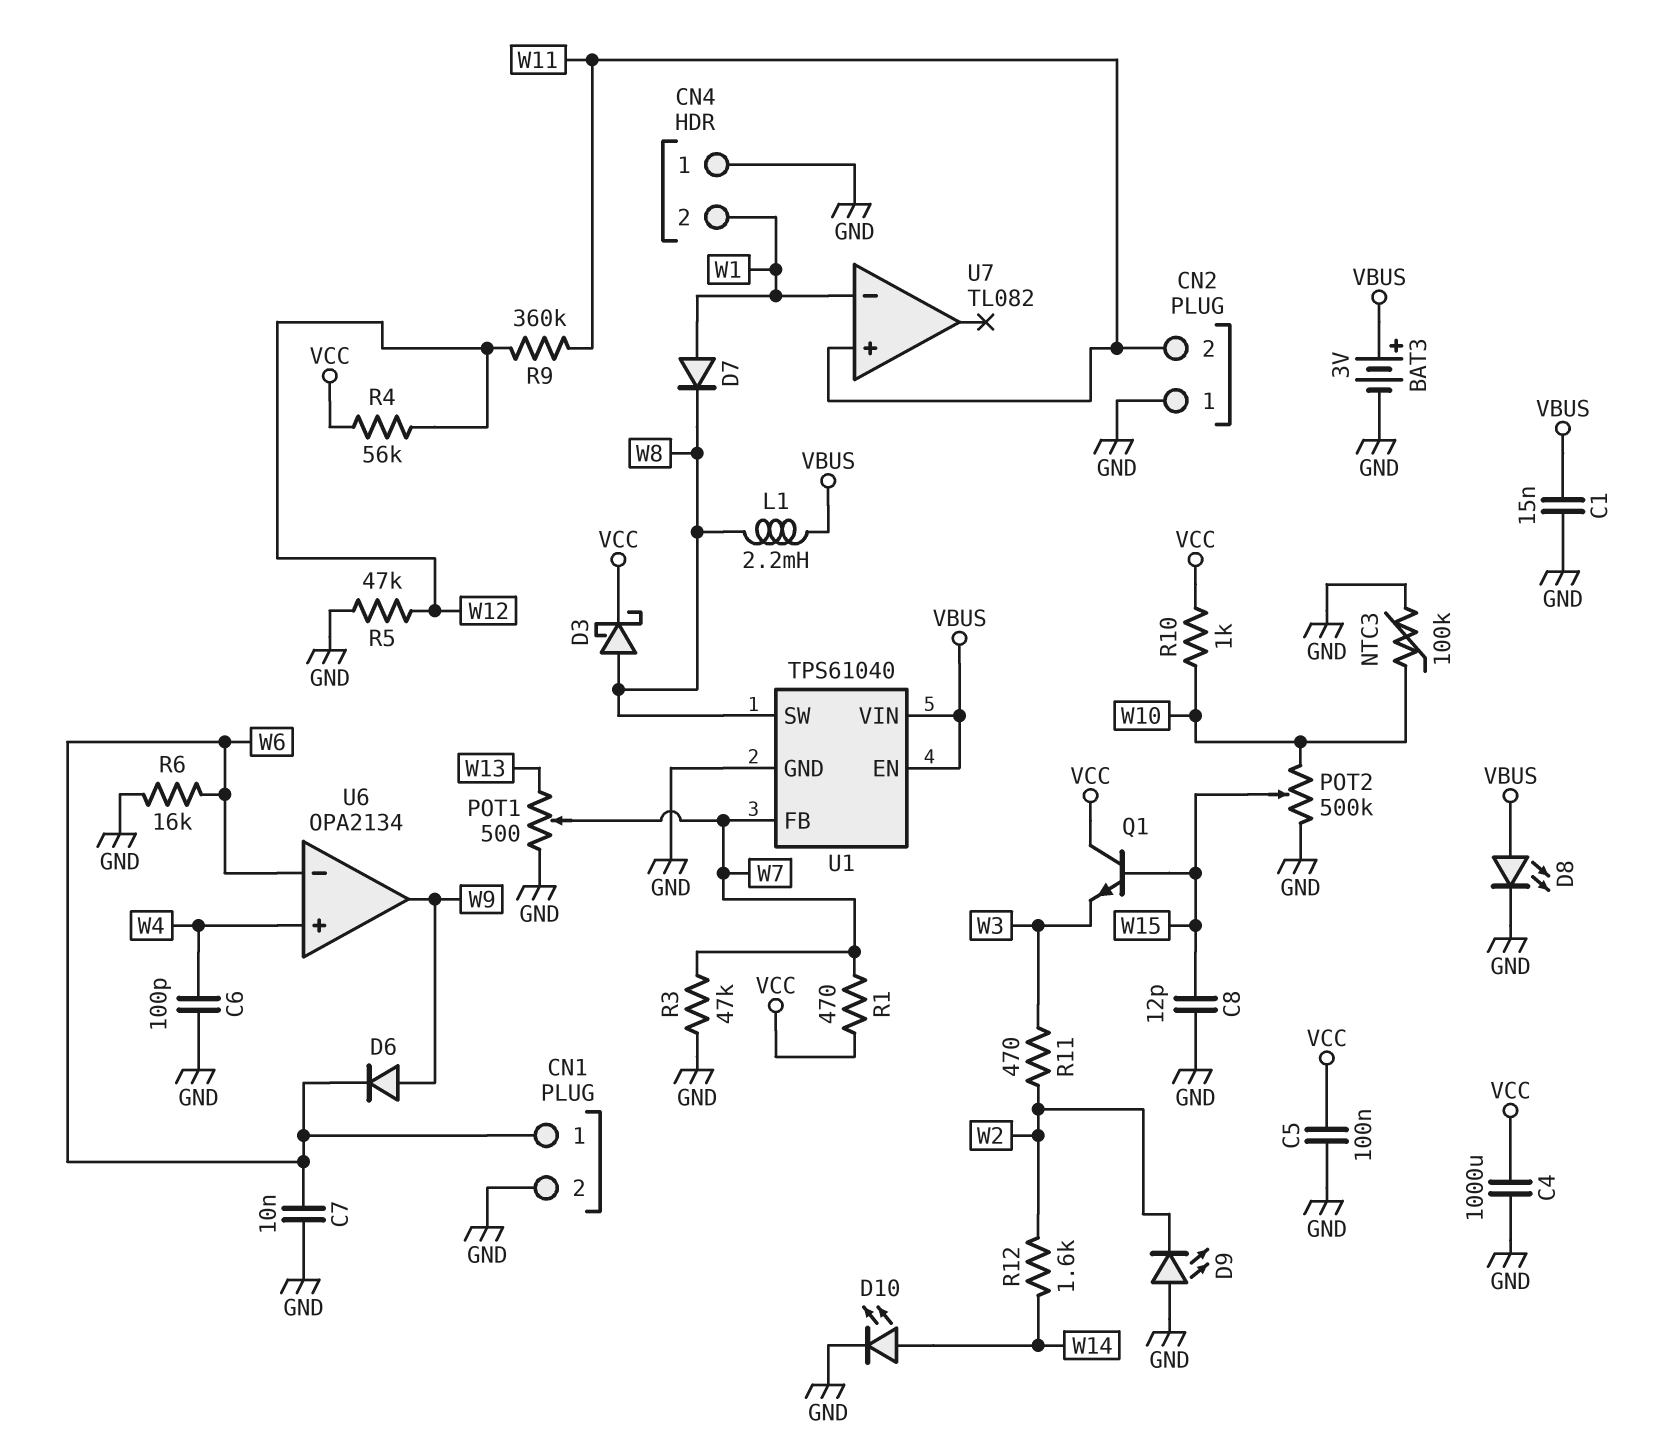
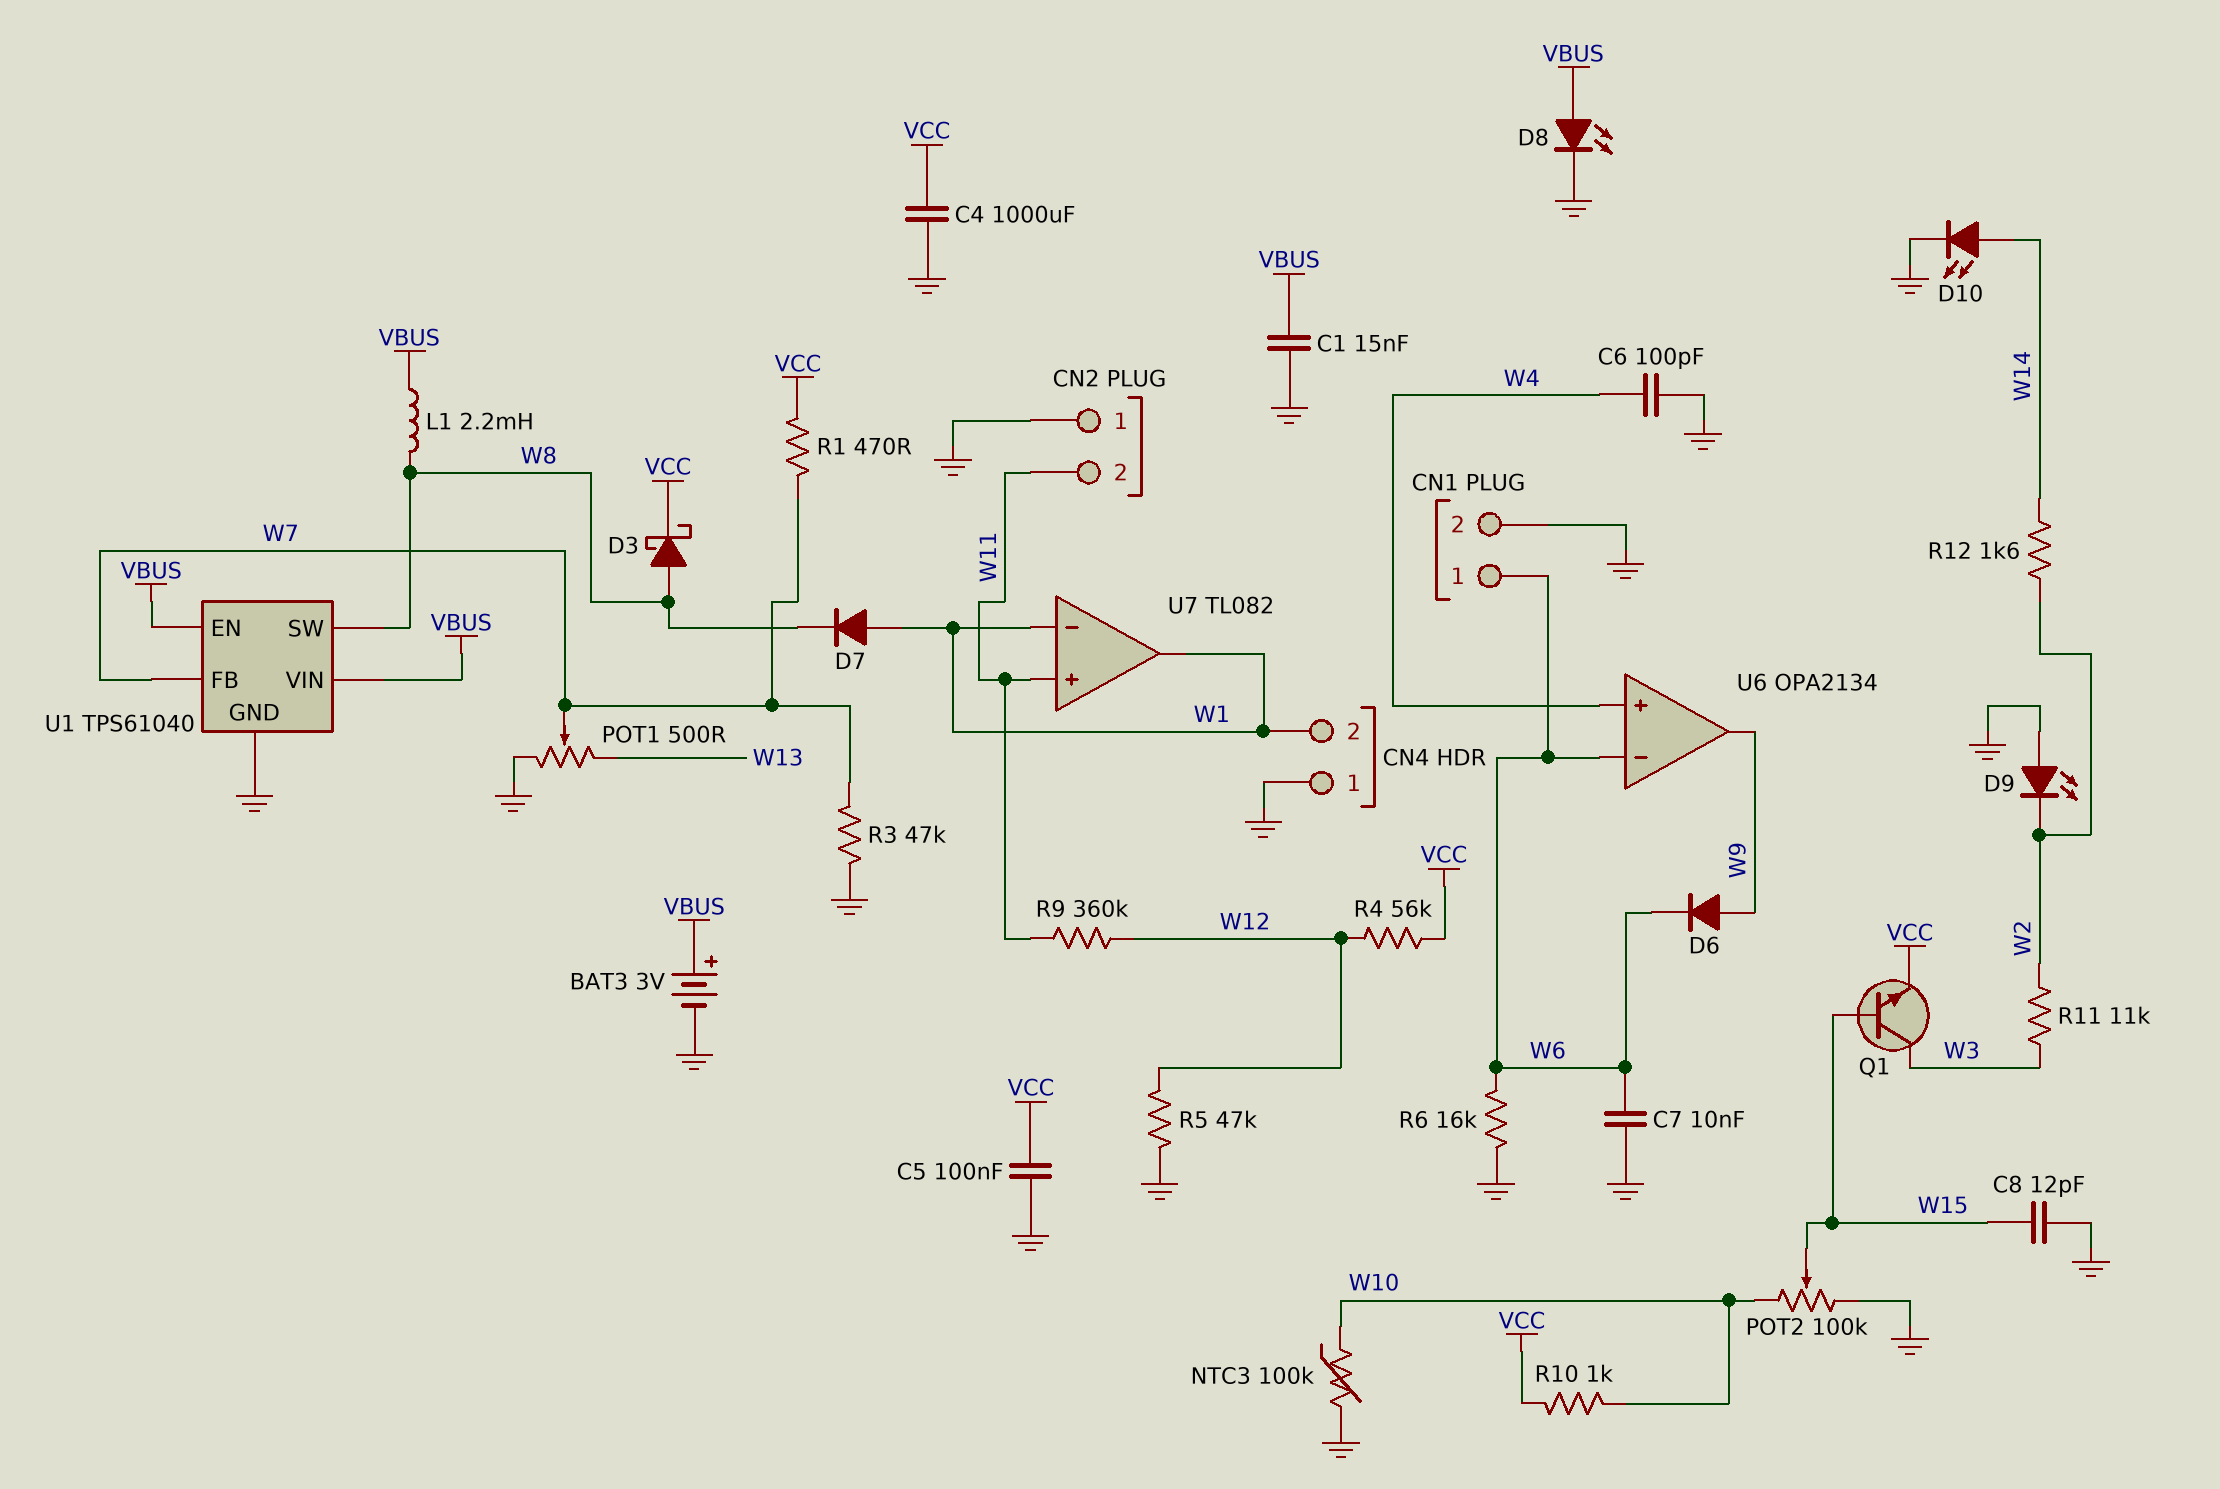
POT2: 500k (GND, W10, wiper W15) -> 100k (GND, W10, wiper W15)
Q1: NPN (B W15, C VCC, E W3) -> NPN (B W15, C W3, E VCC)
R11: 470 (W2, W3) -> 11k (W2, W3)
U7 pin out: none -> W1

